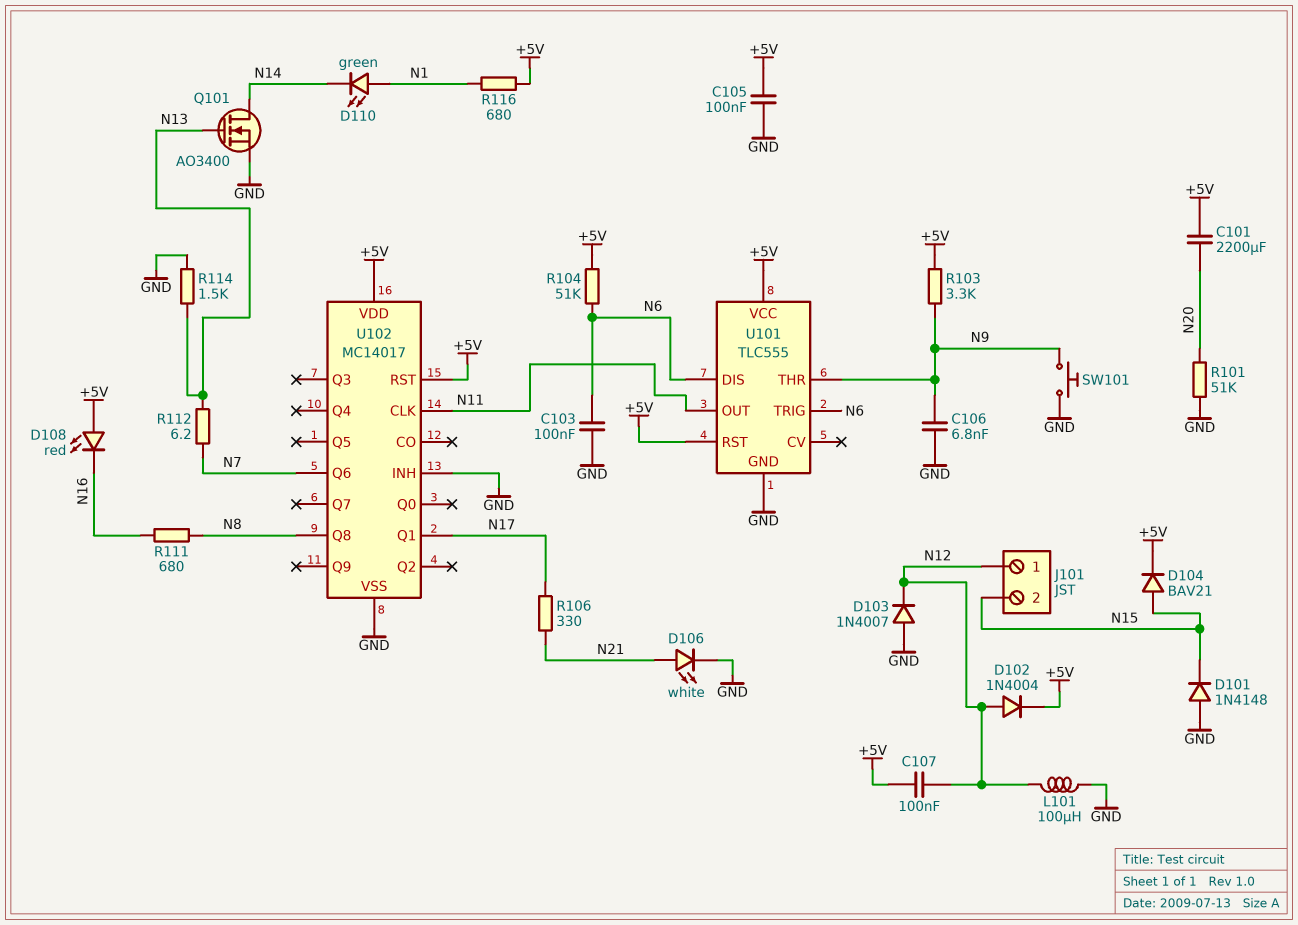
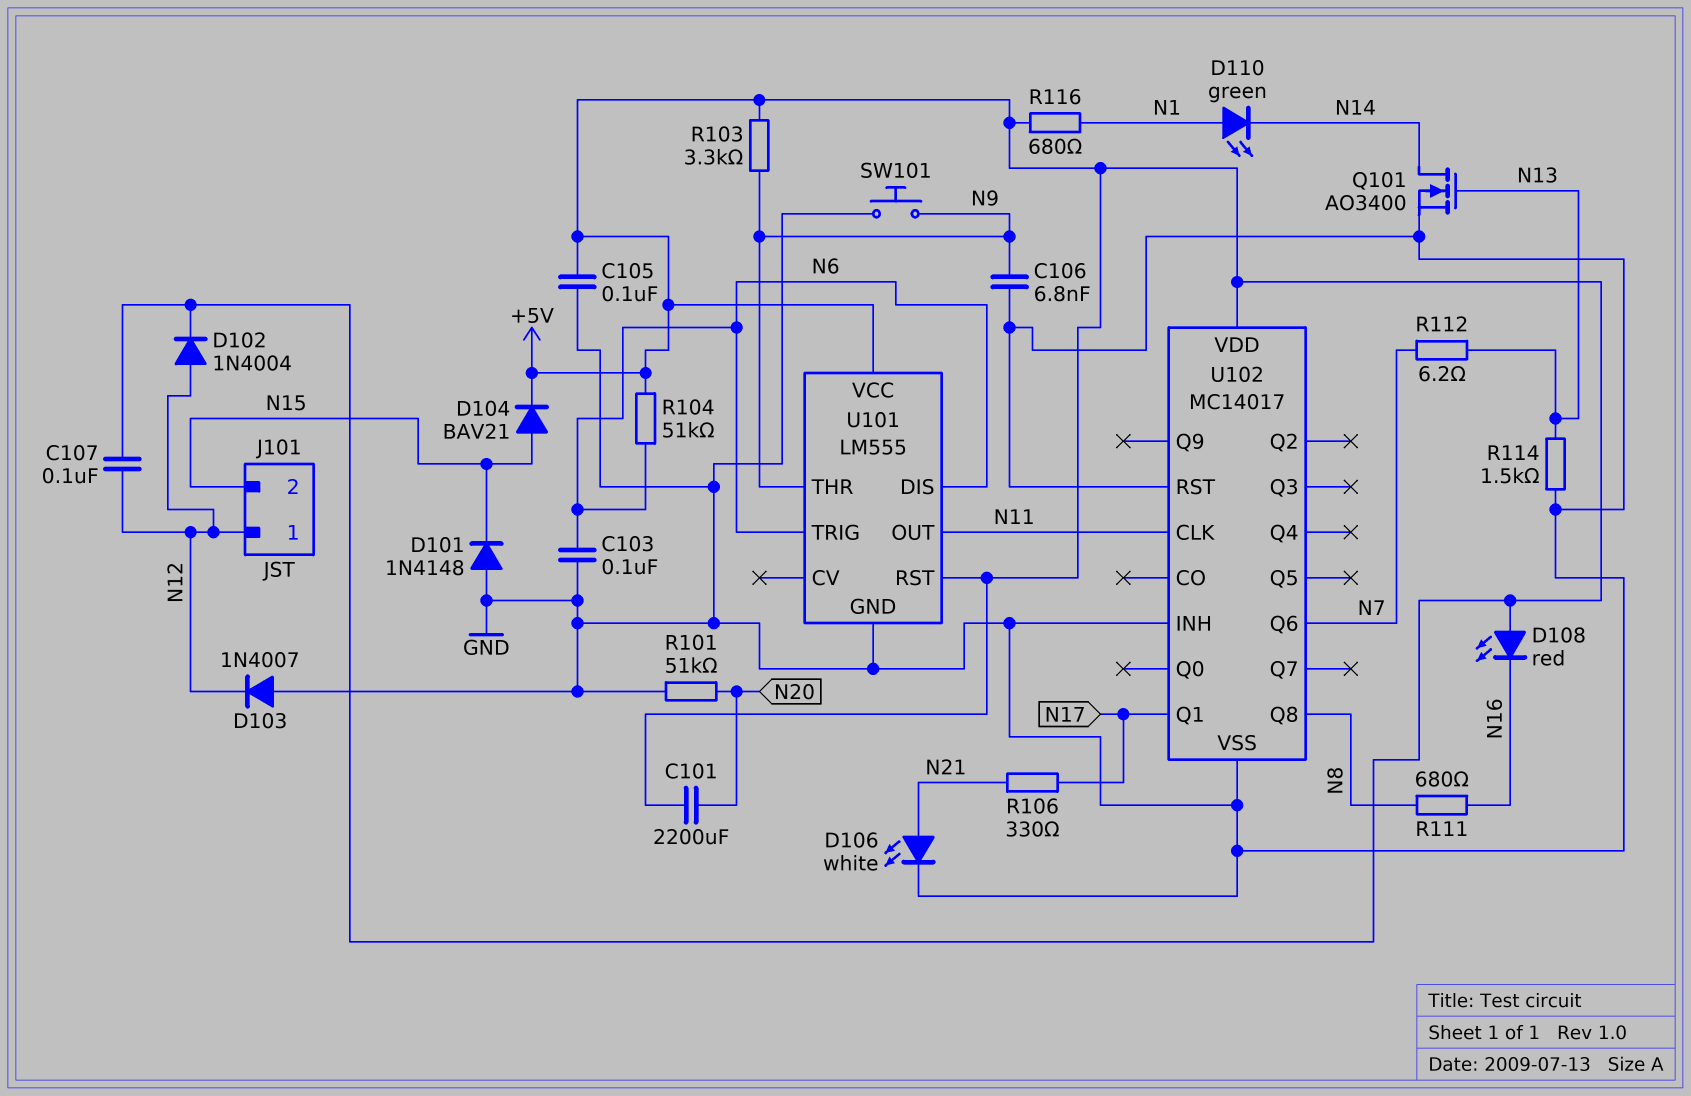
L101: 100uH (GND, N12) -> none
U101: TLC555 -> LM555
U102 pin RST: +5V -> GND

